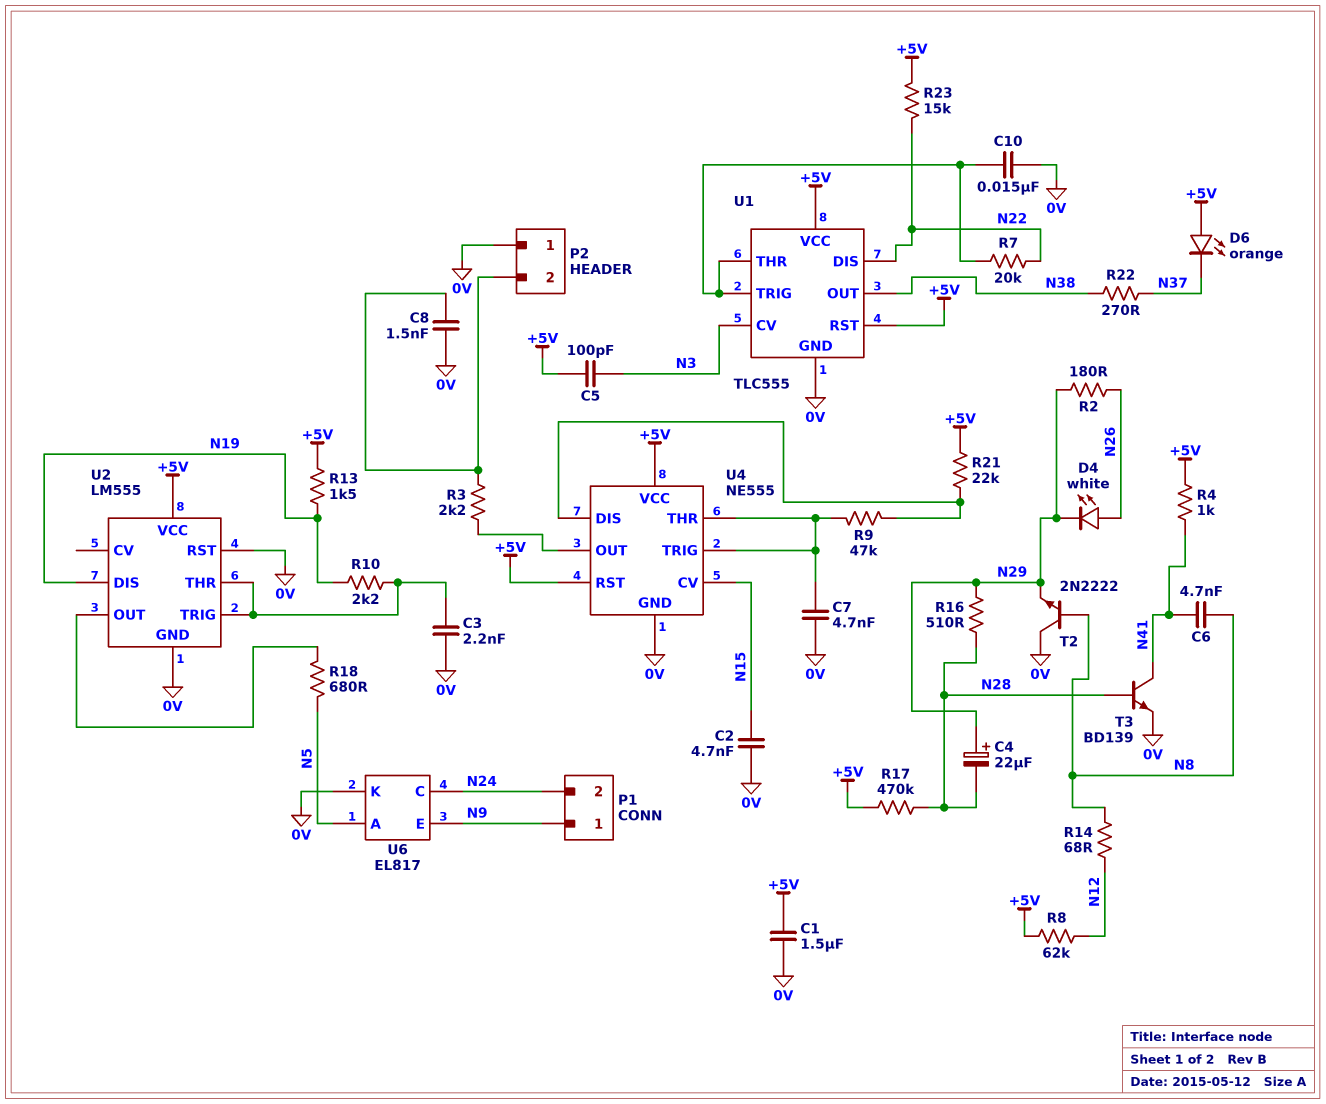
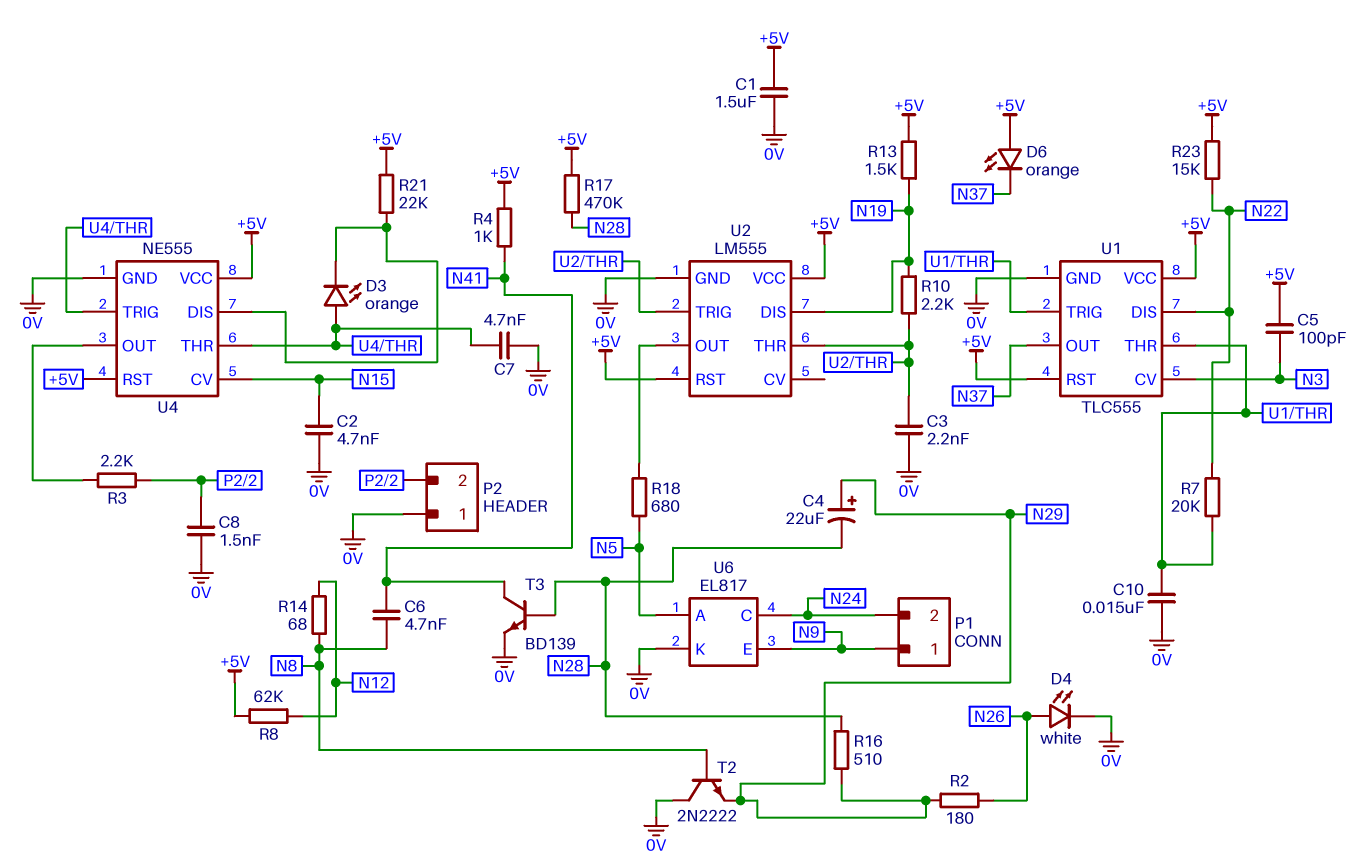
D3: none -> LED orange (A U4/THR, K U4/DIS)
D4: LED white (A N26, K N29) -> LED white (A N26, K 0V)
R9: 47k (U4/DIS, U4/THR) -> none
R22: 270 (N37, N38) -> none
U1 pin OUT: N38 -> N37
U2 pin RST: 0V -> +5V

